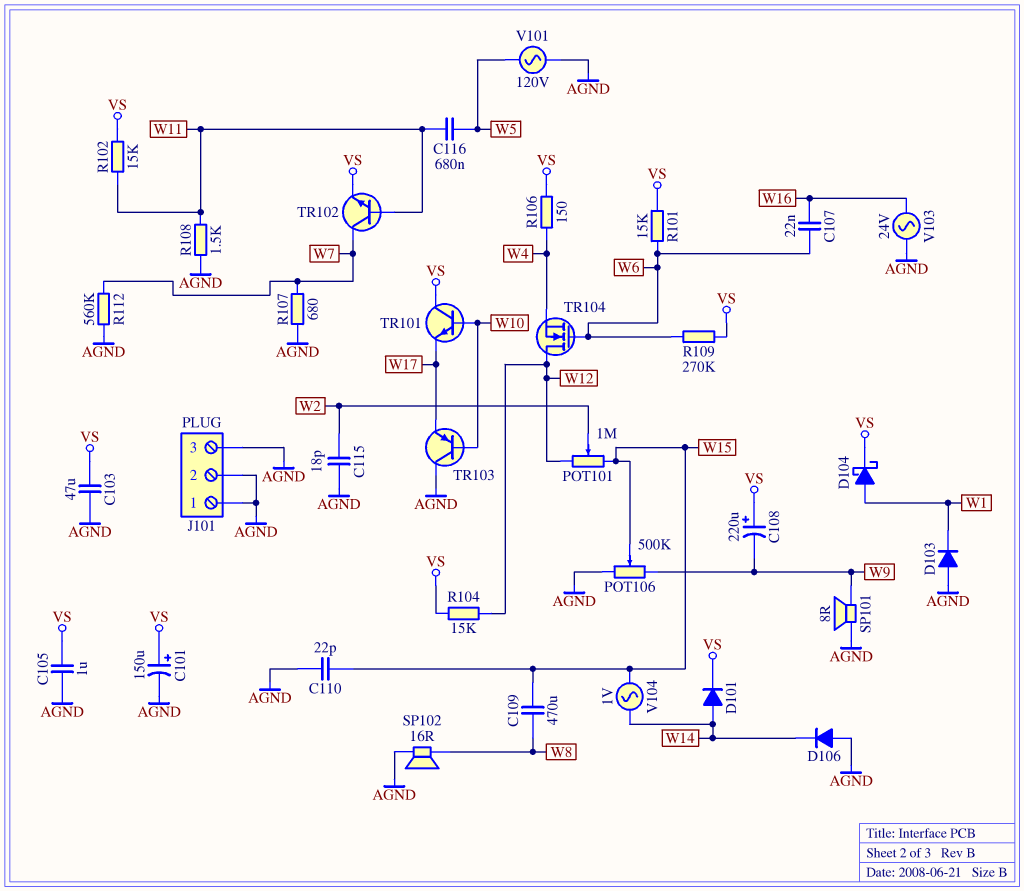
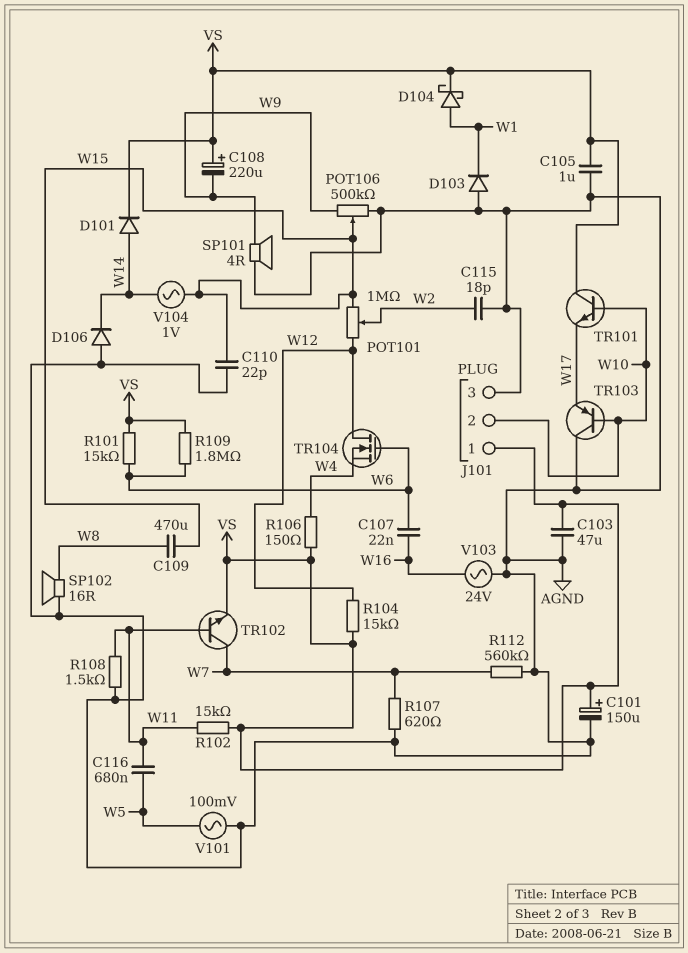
J101 pin 1: AGND -> VS
J101 pin 2: AGND -> W10
R107: 680 (AGND, W7) -> 620 (AGND, W7)
R109: 270k (VS, W6) -> 1.8M (VS, W6)
SP101: speaker 8R (AGND, W9) -> speaker 4R (AGND, W9)
V101: AC 120V (AGND, W5) -> AC 100mV (AGND, W5)

